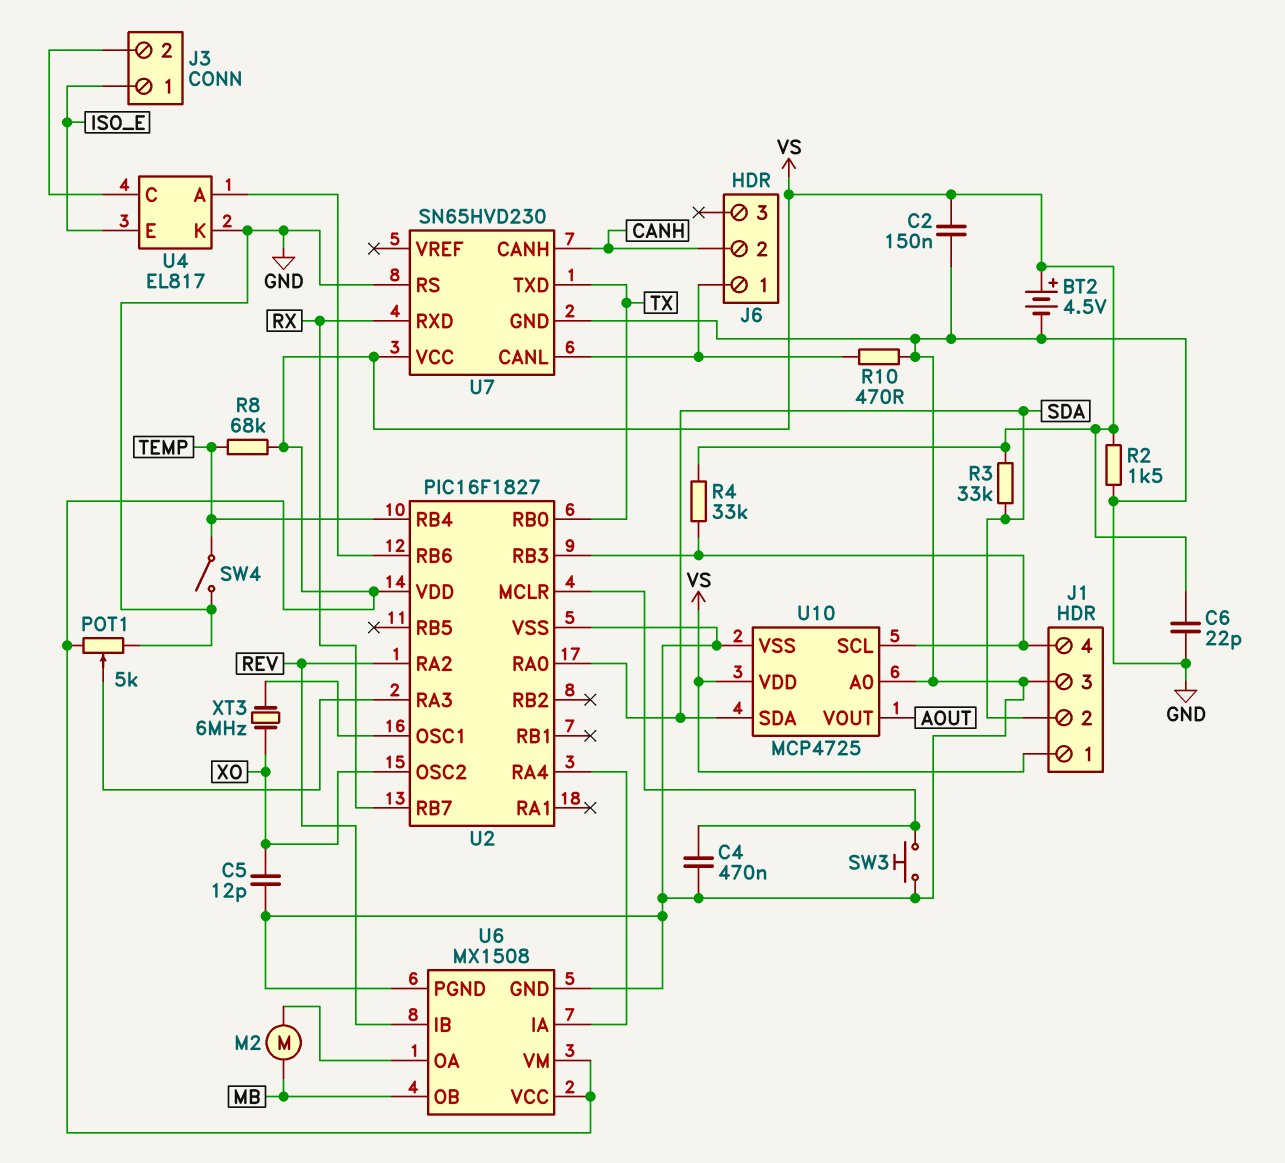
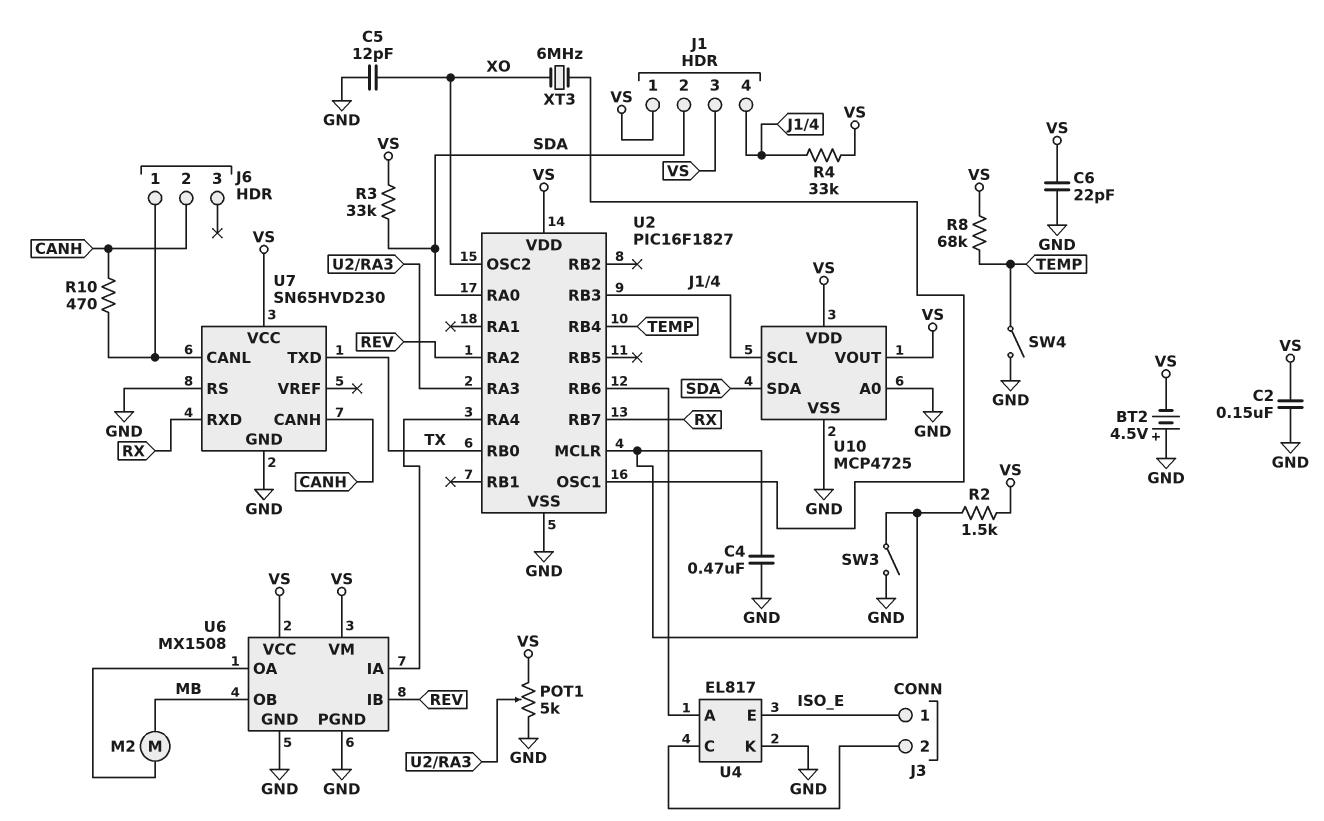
BT2: 4.5V (plus VS, minus GND) -> 4.5V (plus GND, minus VS)
J1 pin 3: GND -> VS
R2: 1.5k (GND, VS) -> 1.5k (U2/MCLR, VS)
R10: 470 (GND, J6/1) -> 470 (CANH, J6/1)
SW3: button (GND, U2/MCLR) -> switch (GND, U2/MCLR)
U10 pin VOUT: AOUT -> VS

